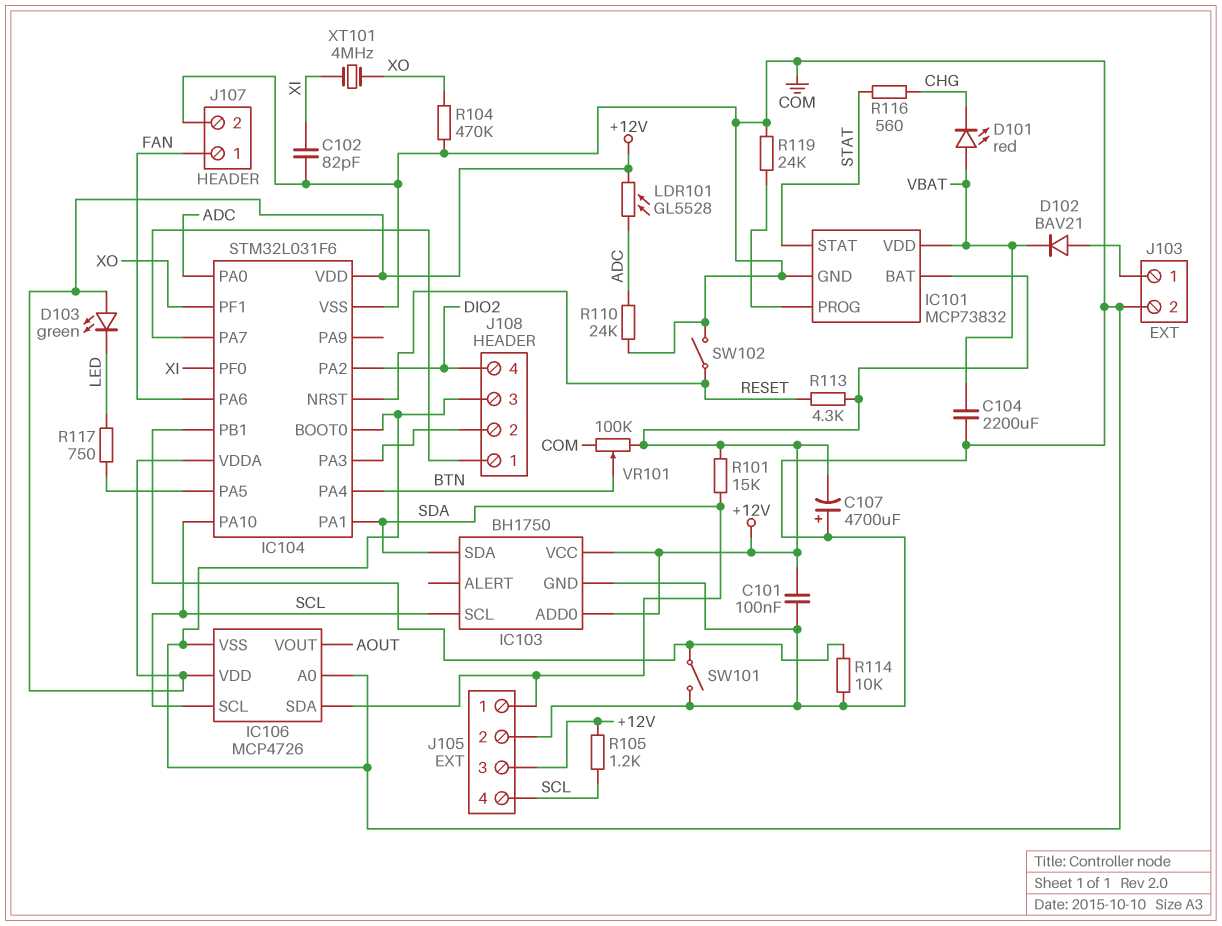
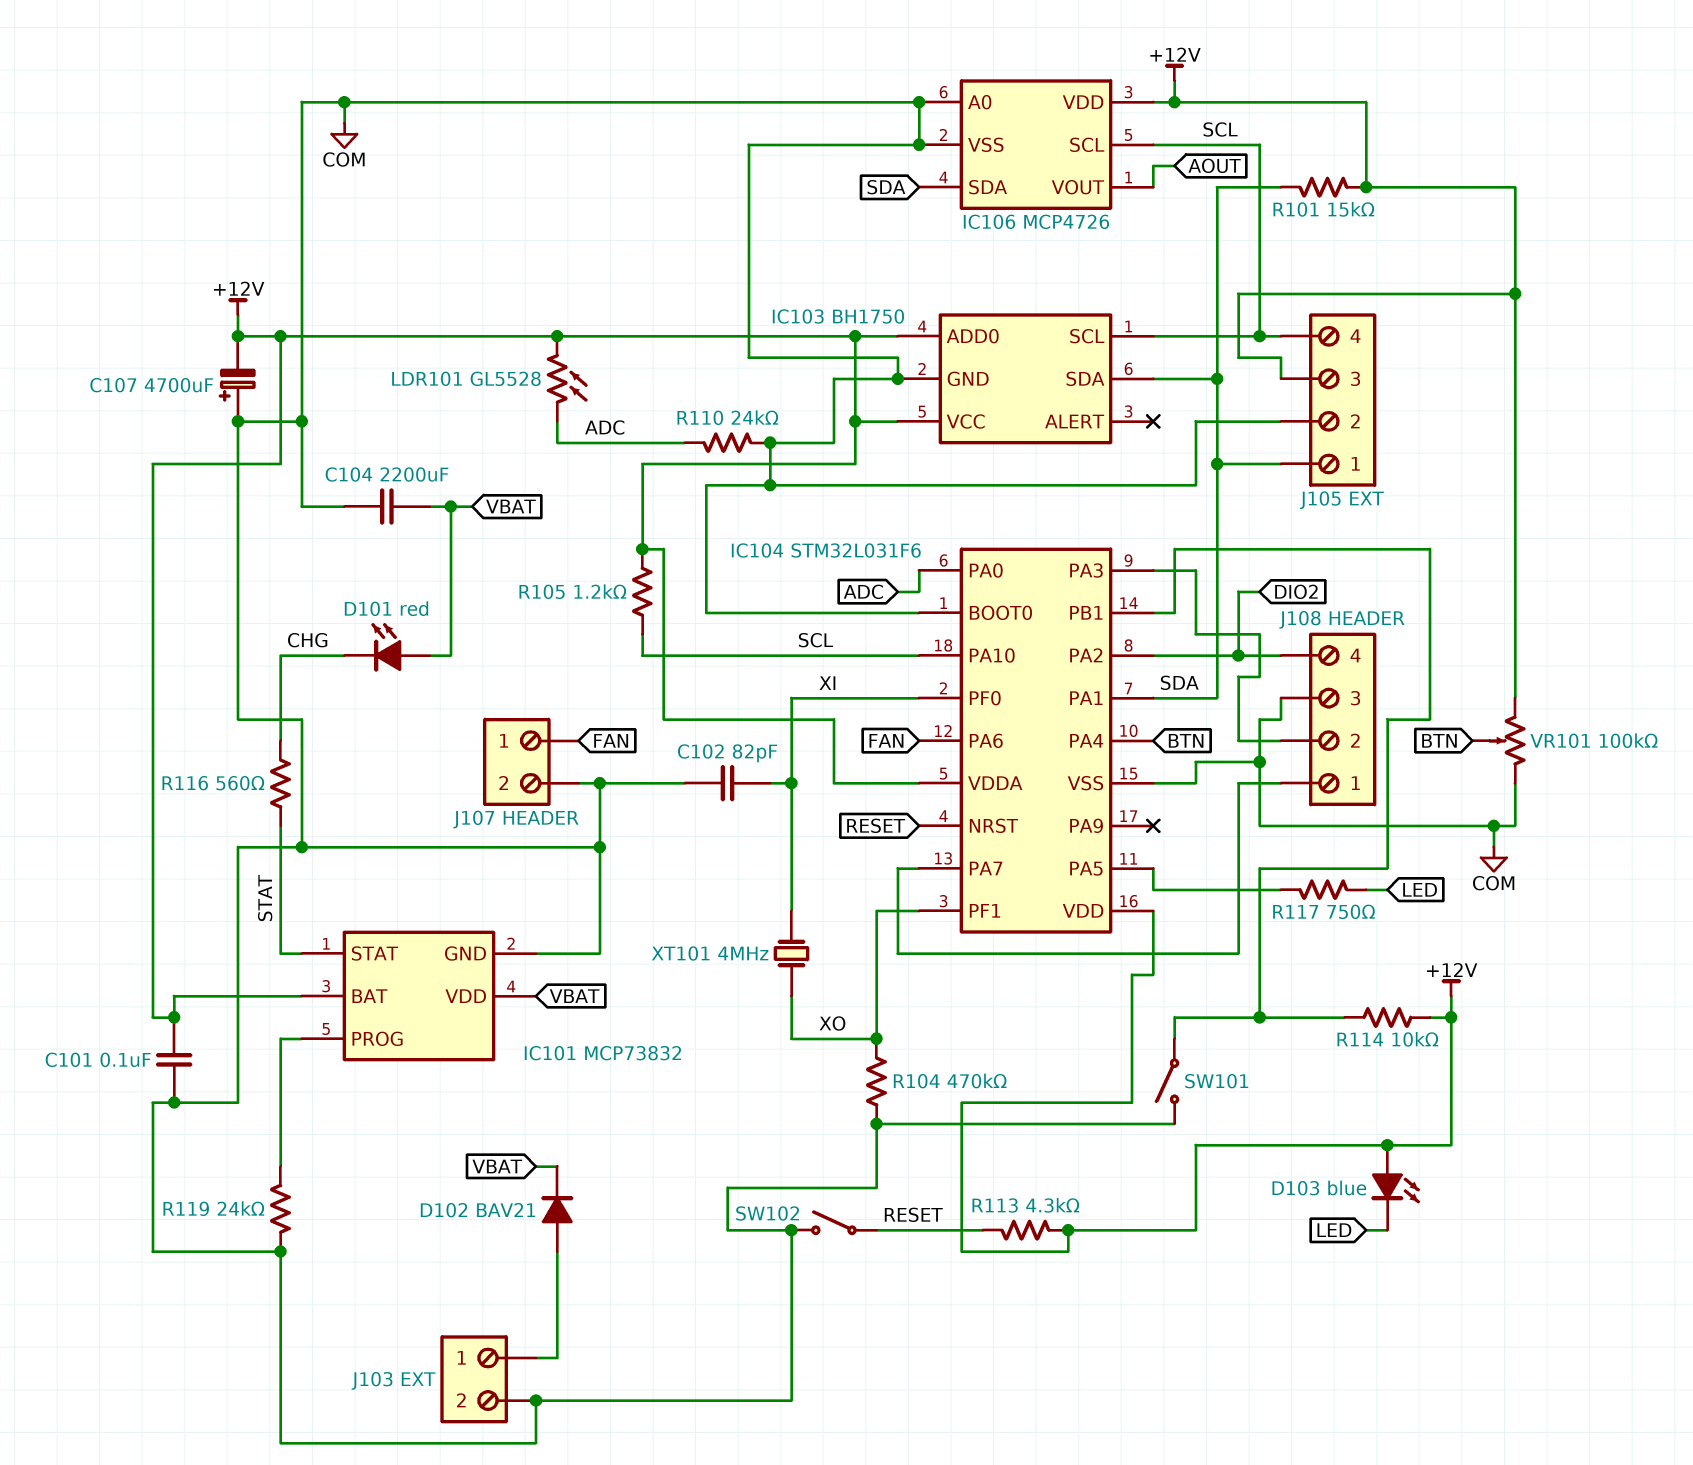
D103: LED green (A +12V, K LED) -> LED blue (A +12V, K LED)
R114: 10k (COM, IC104/PB1) -> 10k (+12V, IC104/PB1)

